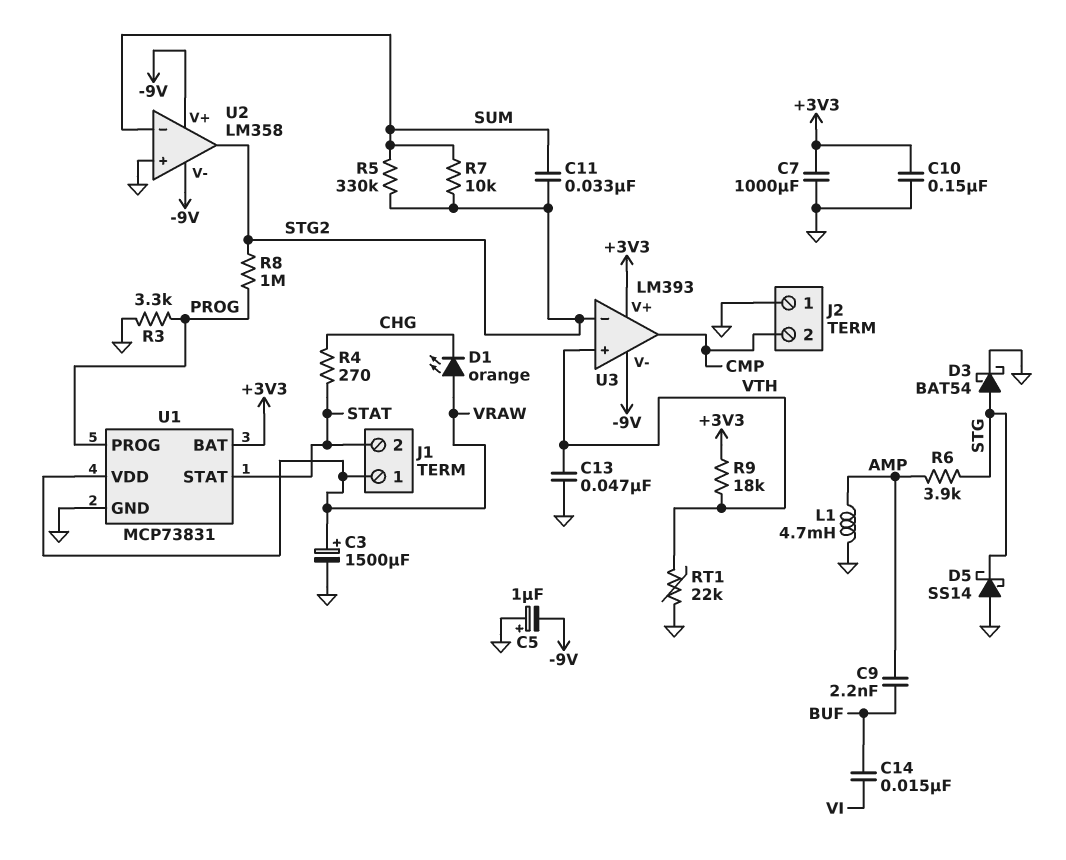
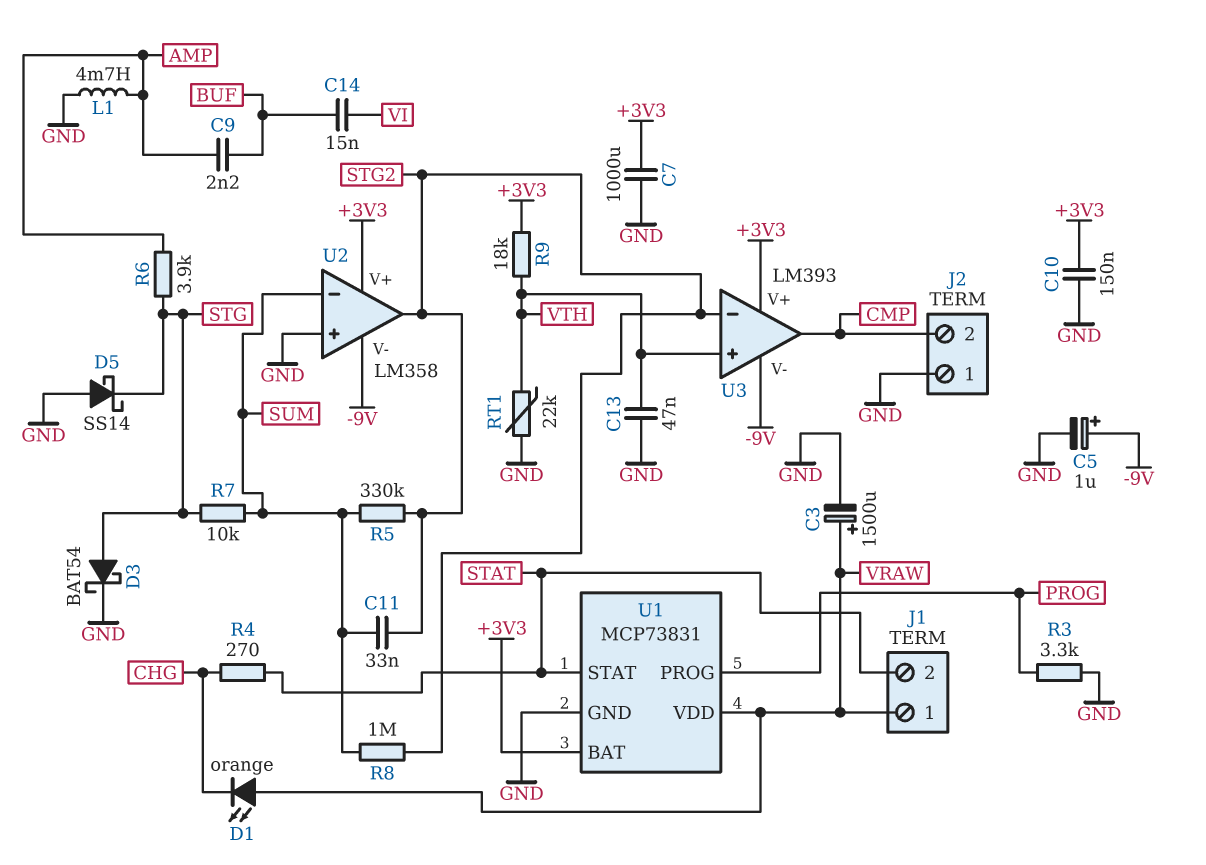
C5: 1uF (plus GND, minus -9V) -> 1uF (plus -9V, minus GND)
R7: 10k (STG2, SUM) -> 10k (STG, SUM)
R8: 1M (PROG, STG2) -> 1M (STG2, SUM)
U2 pin V+: -9V -> +3V3

